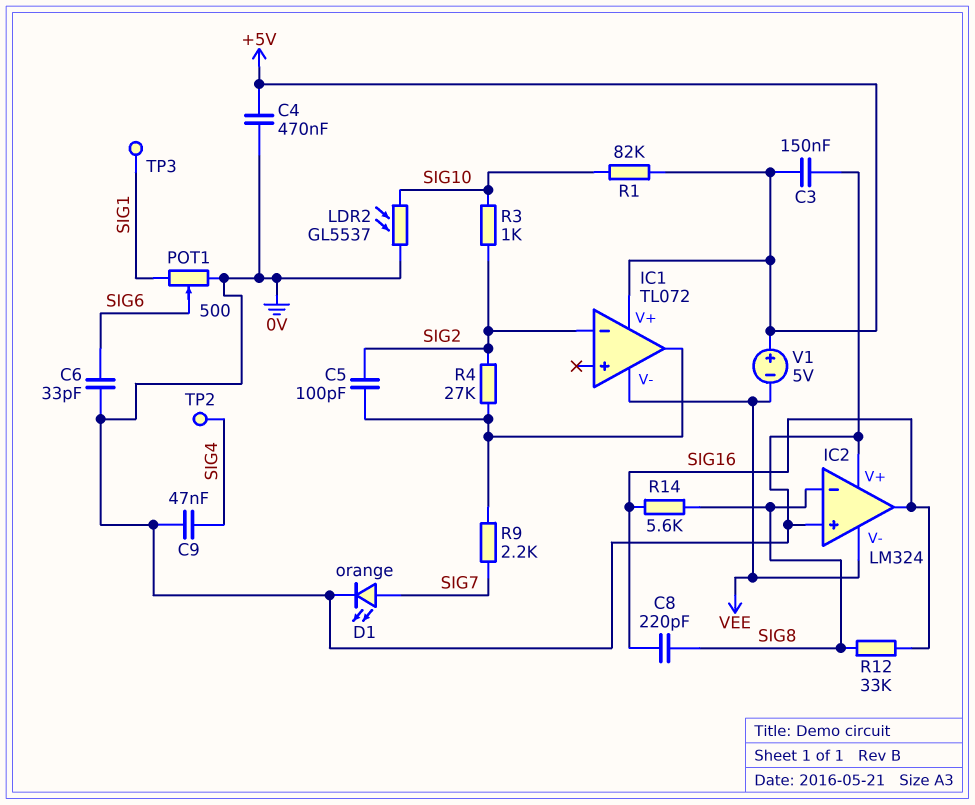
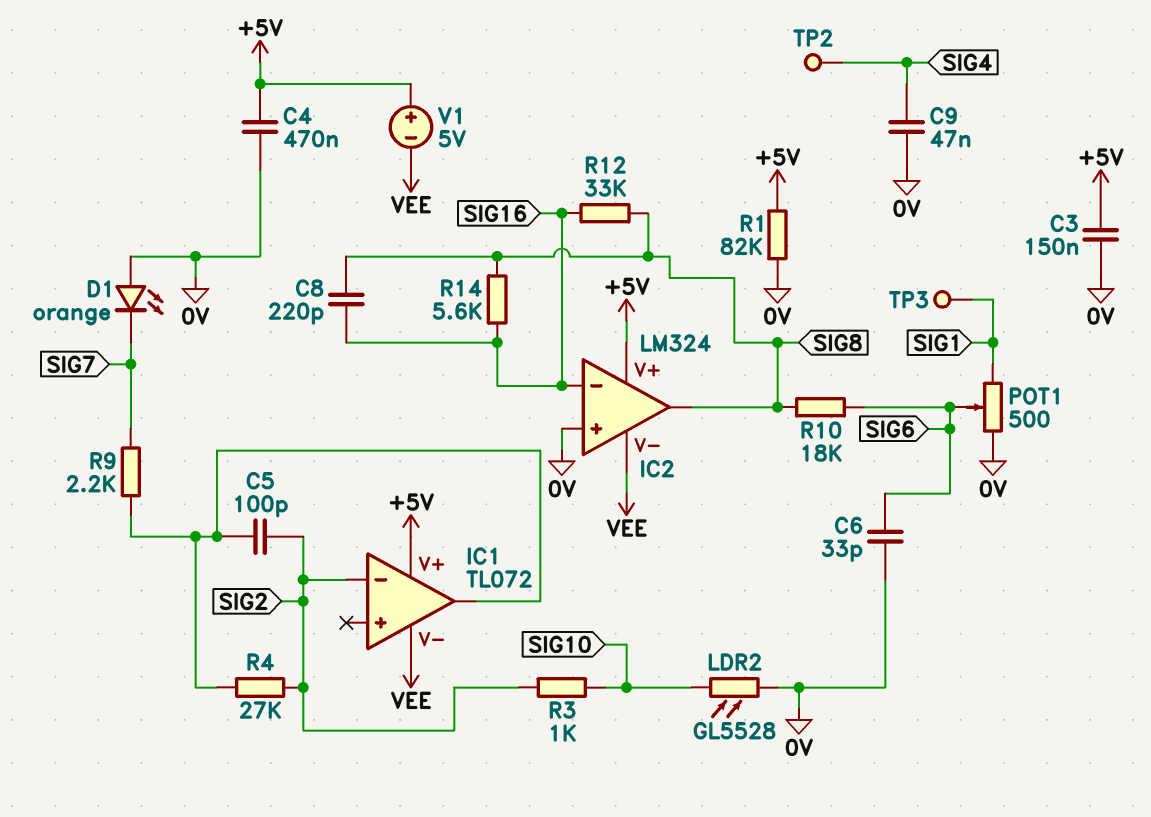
D1: LED orange (A SIG7, K 0V) -> LED orange (A 0V, K SIG7)
IC2 pin V+: 0V -> +5V
IC2 pin in-: SIG8 -> SIG16
IC2 pin out: SIG16 -> SIG8
LDR2: GL5537 (0V, SIG10) -> GL5528 (0V, SIG10)
R1: 82k (+5V, SIG10) -> 82k (+5V, 0V)
R10: none -> 18k (SIG6, SIG8)

